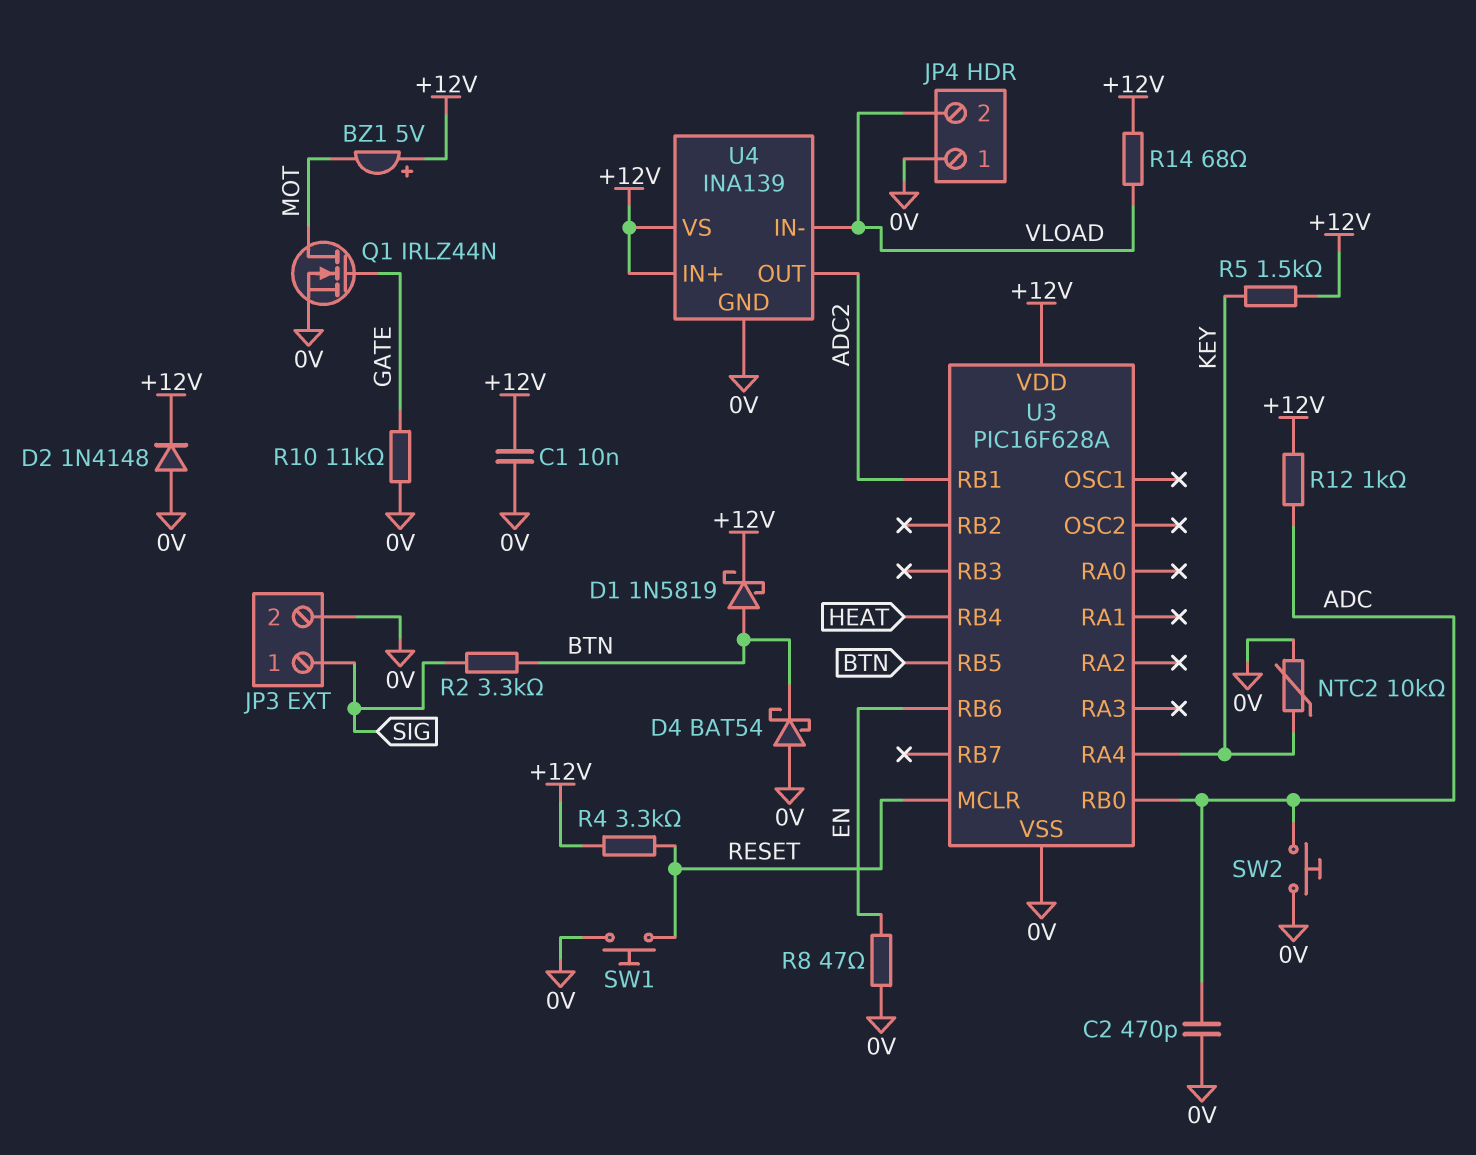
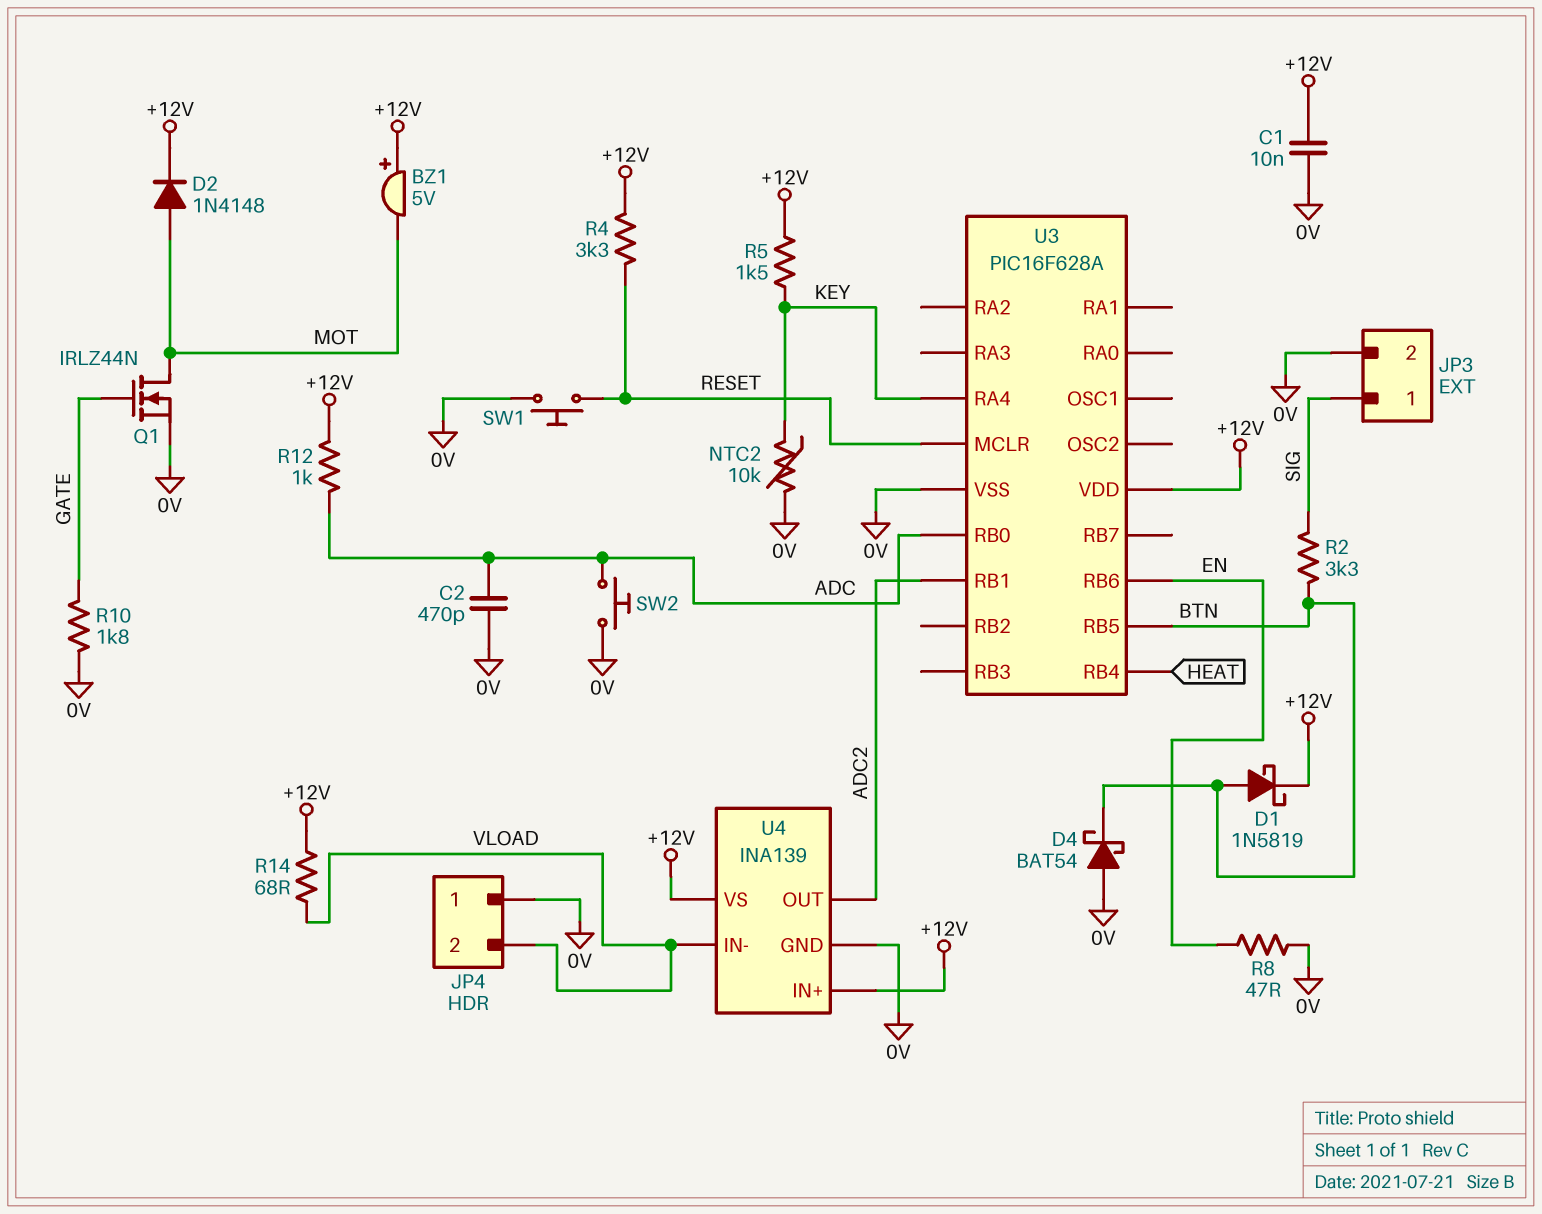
D2: diode 1N4148 (A 0V, K +12V) -> diode 1N4148 (A MOT, K +12V)
R10: 11k (0V, GATE) -> 1.8k (0V, GATE)

